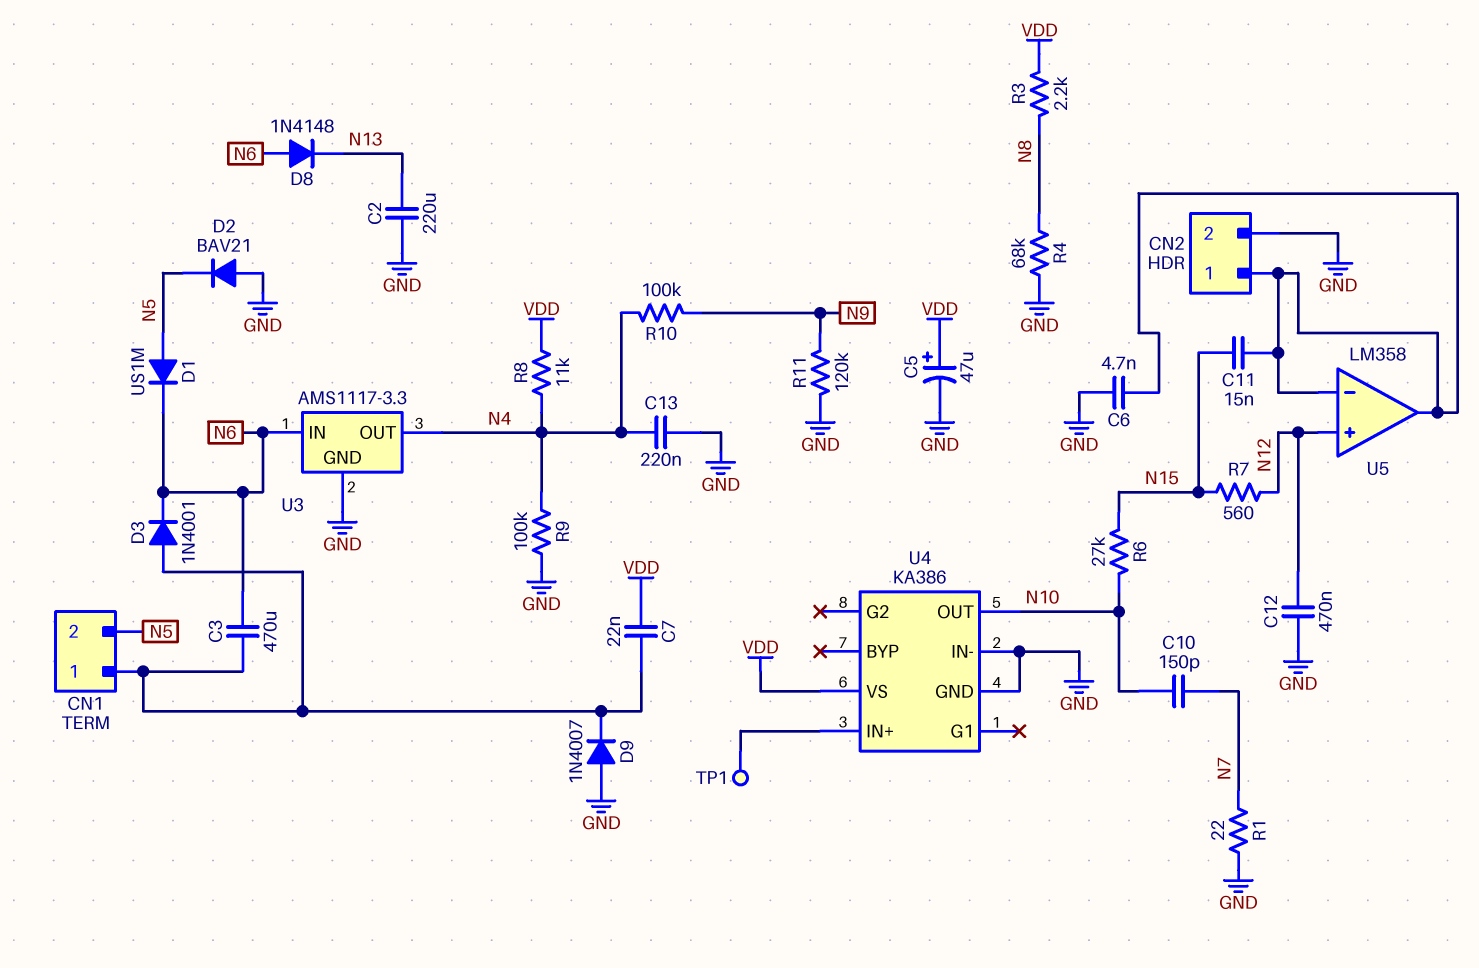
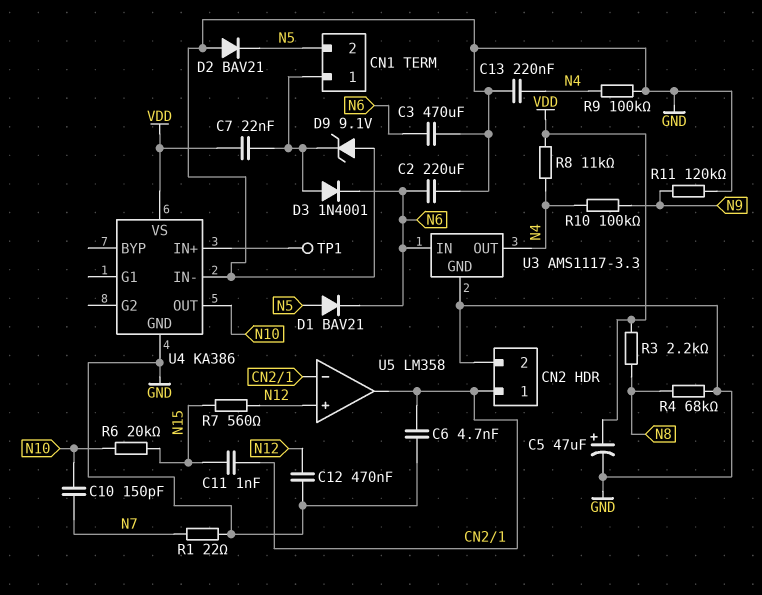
C2: 220uF (GND, N13) -> 220uF (GND, N6)
C3: 470uF (CN1/1, N6) -> 470uF (GND, N6)
C11: 15nF (CN2/1, N15) -> 1nF (CN2/1, N15)
D1: diode US1M (A N5, K N6) -> diode BAV21 (A N5, K N6)
D8: diode 1N4148 (A N6, K N13) -> none
D9: diode 1N4007 (A GND, K CN1/1) -> zener 9.1V (A GND, K CN1/1)
R6: 27k (N10, N15) -> 20k (N10, N15)

